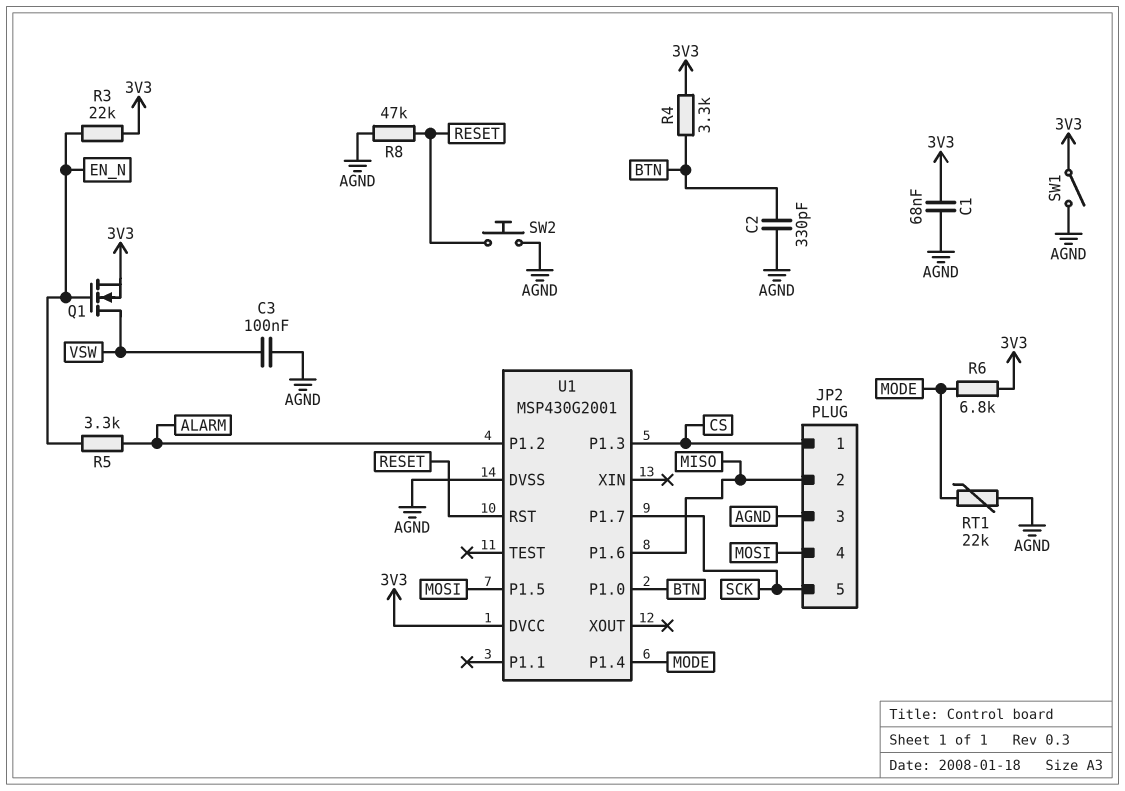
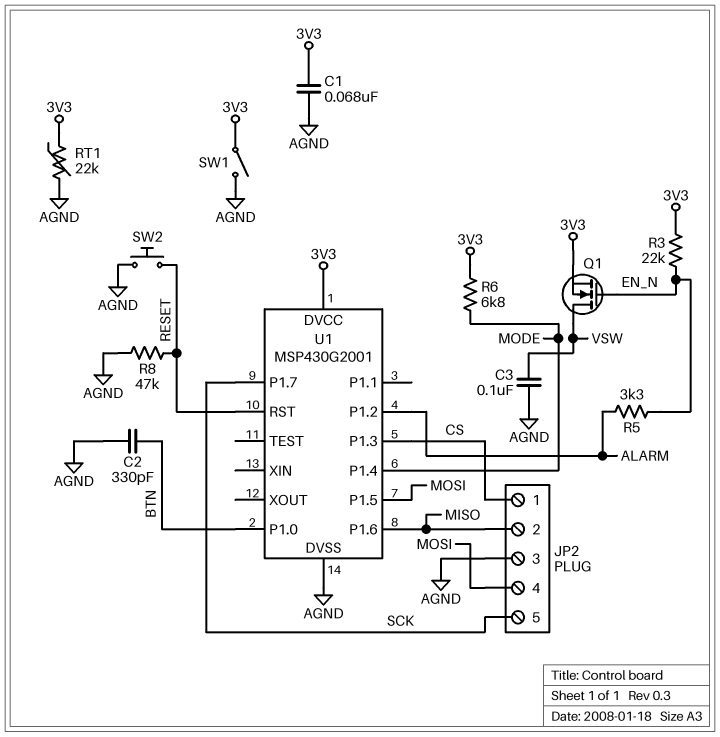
R4: 3.3k (3V3, BTN) -> none
RT1: 22k (AGND, MODE) -> 22k (3V3, AGND)

